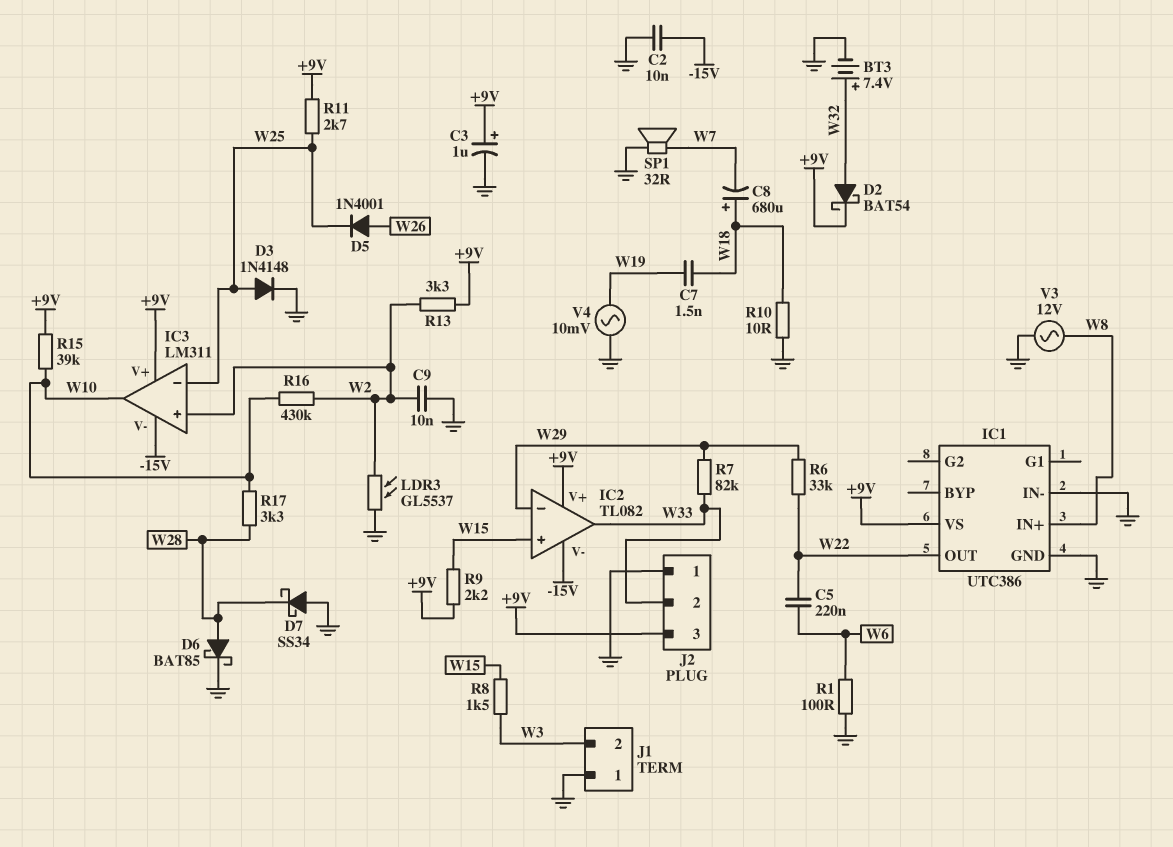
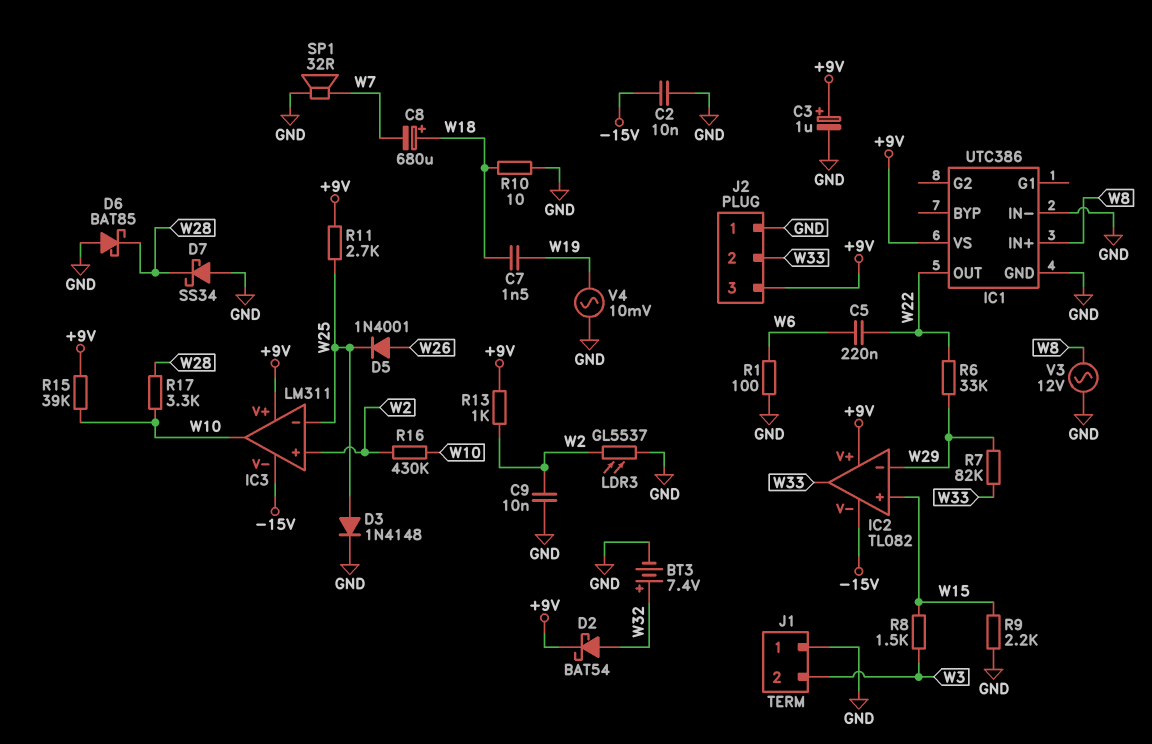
D6: schottky BAT85 (A W28, K GND) -> schottky BAT85 (A GND, K W28)
R9: 2.2k (+9V, W15) -> 2.2k (GND, W15)
R13: 3.3k (+9V, W2) -> 1k (+9V, W2)

